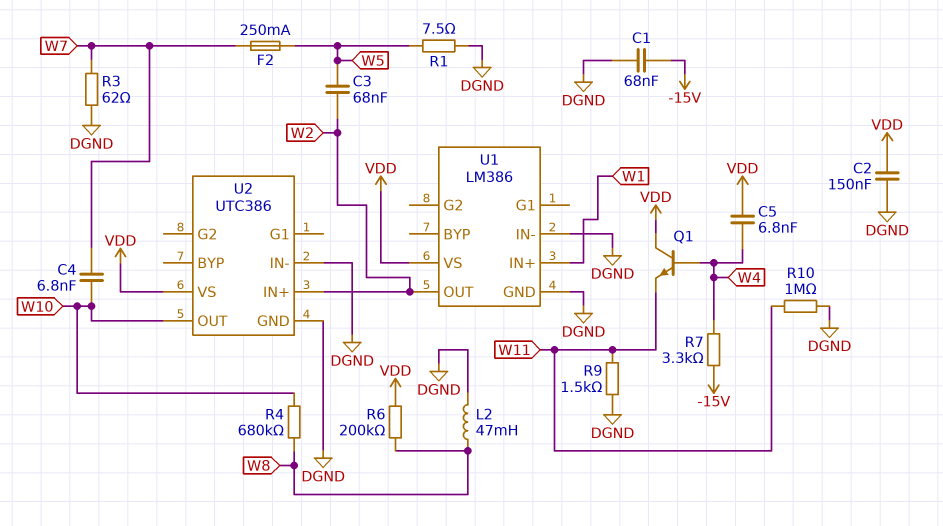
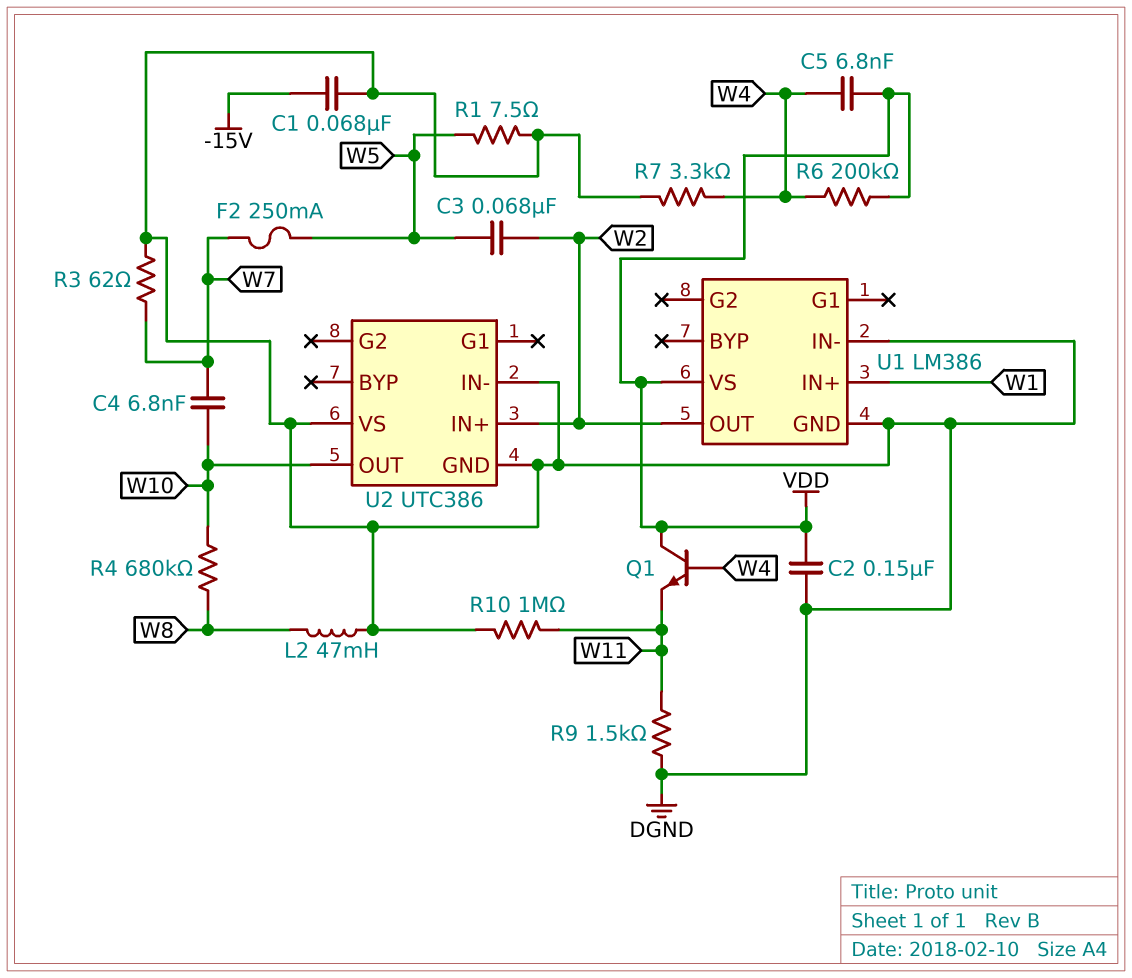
R6: 200k (VDD, W8) -> 200k (VDD, W4)
R7: 3.3k (-15V, W4) -> 3.3k (DGND, W4)
U2 pin VS: VDD -> DGND

